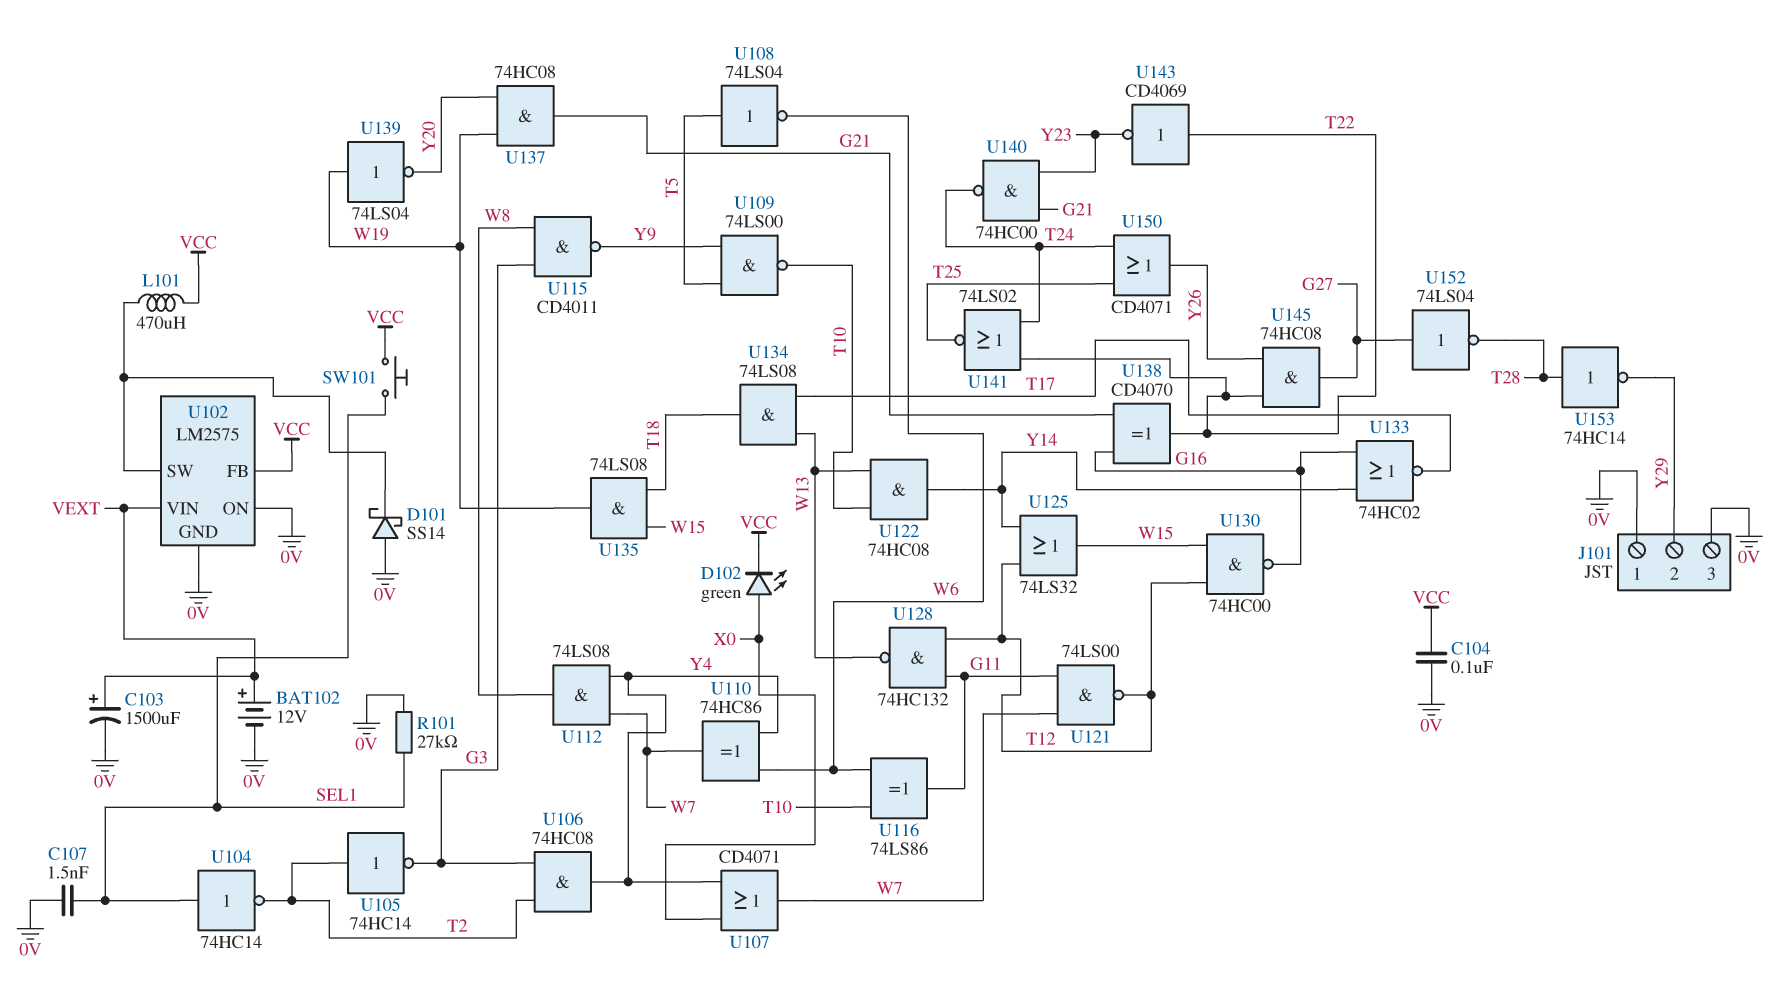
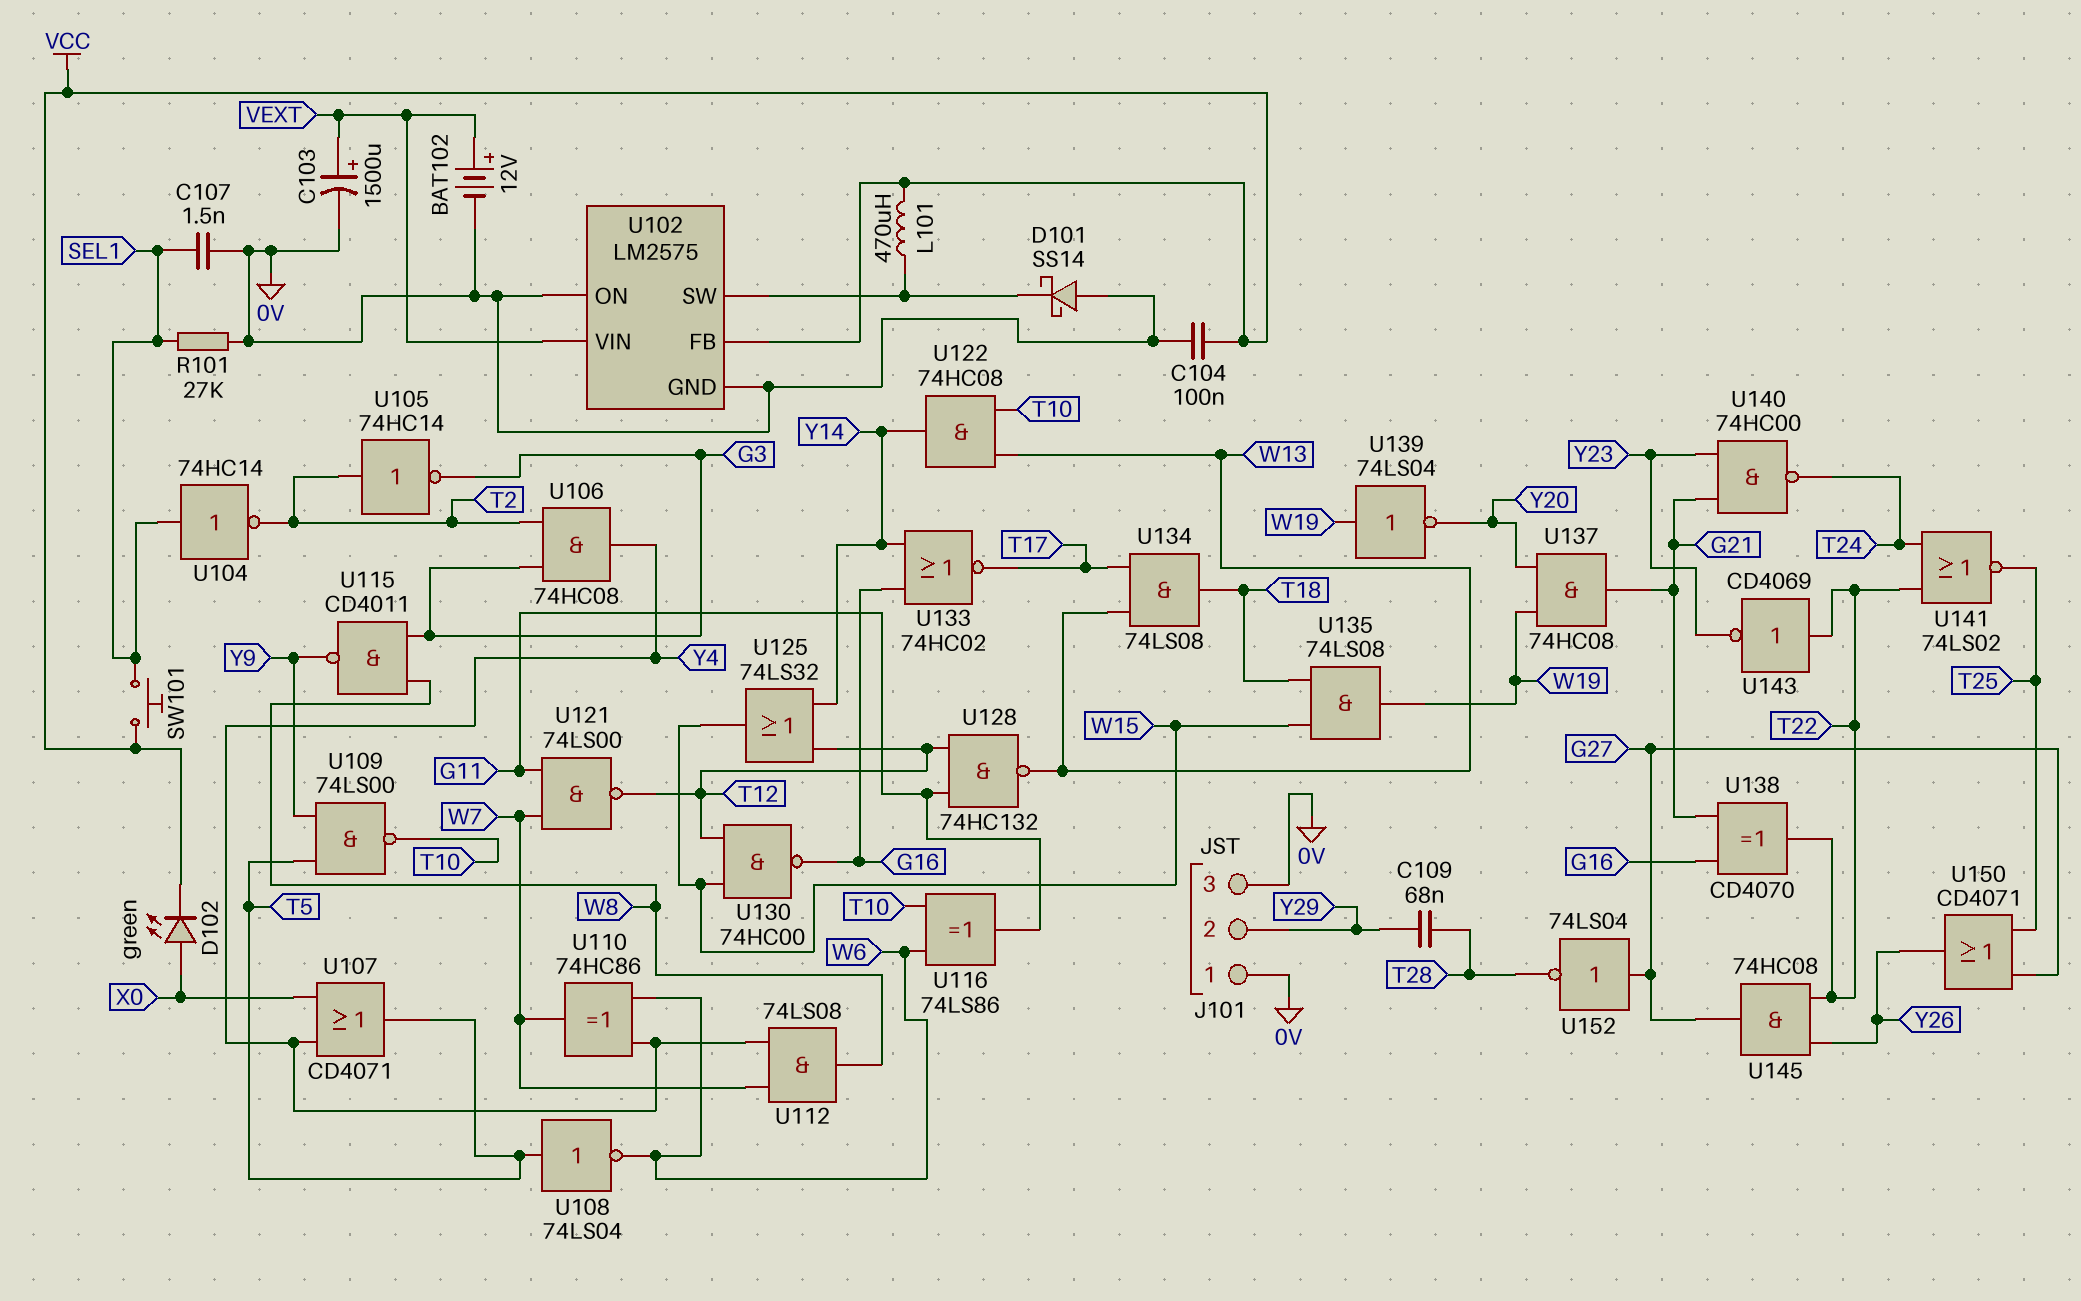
C109: none -> 68nF (T28, Y29)
U107: OR CD4071 (in X0, in Y4, out W7) -> OR CD4071 (in X0, in Y4, out T5)
U150: OR CD4071 (in T24, in T25, out Y26) -> OR CD4071 (in G27, in T25, out Y26)
U153: NOT 74HC14 (in T28, out Y29) -> none

